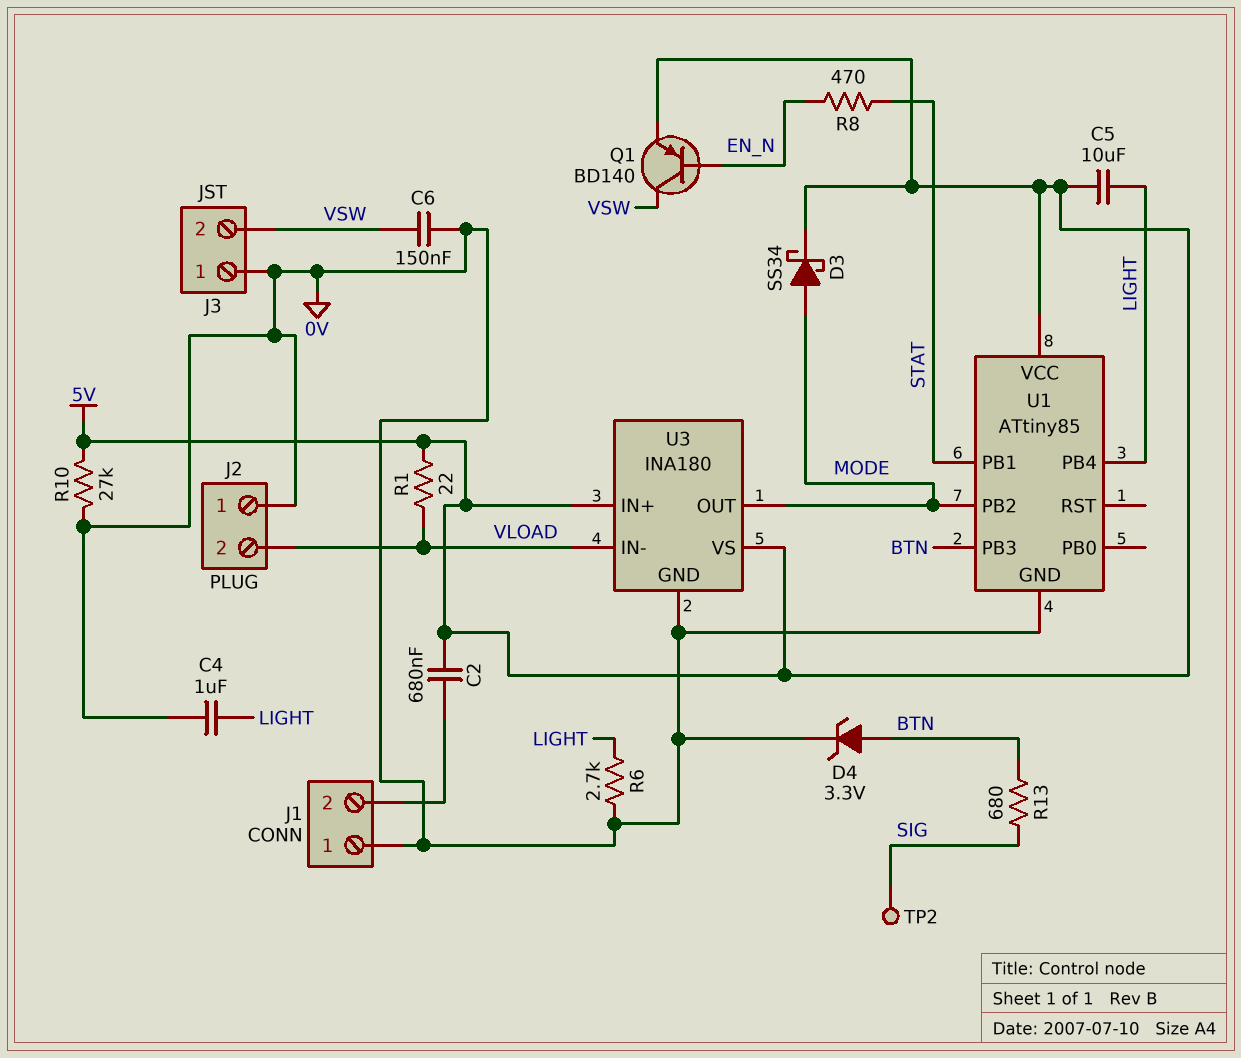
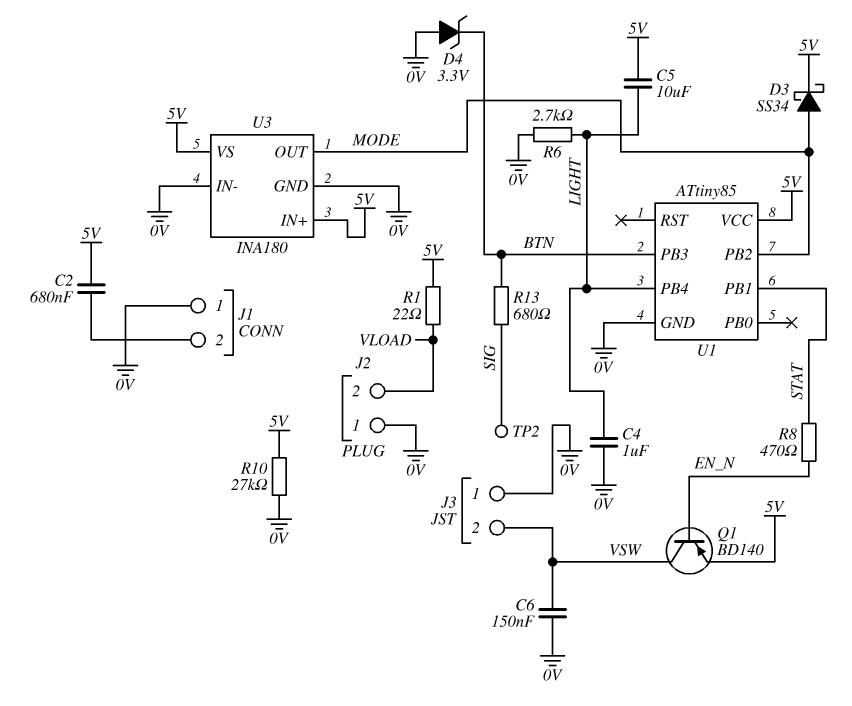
D4: zener 3.3V (A BTN, K 0V) -> zener 3.3V (A 0V, K BTN)
U3 pin IN-: VLOAD -> 0V

